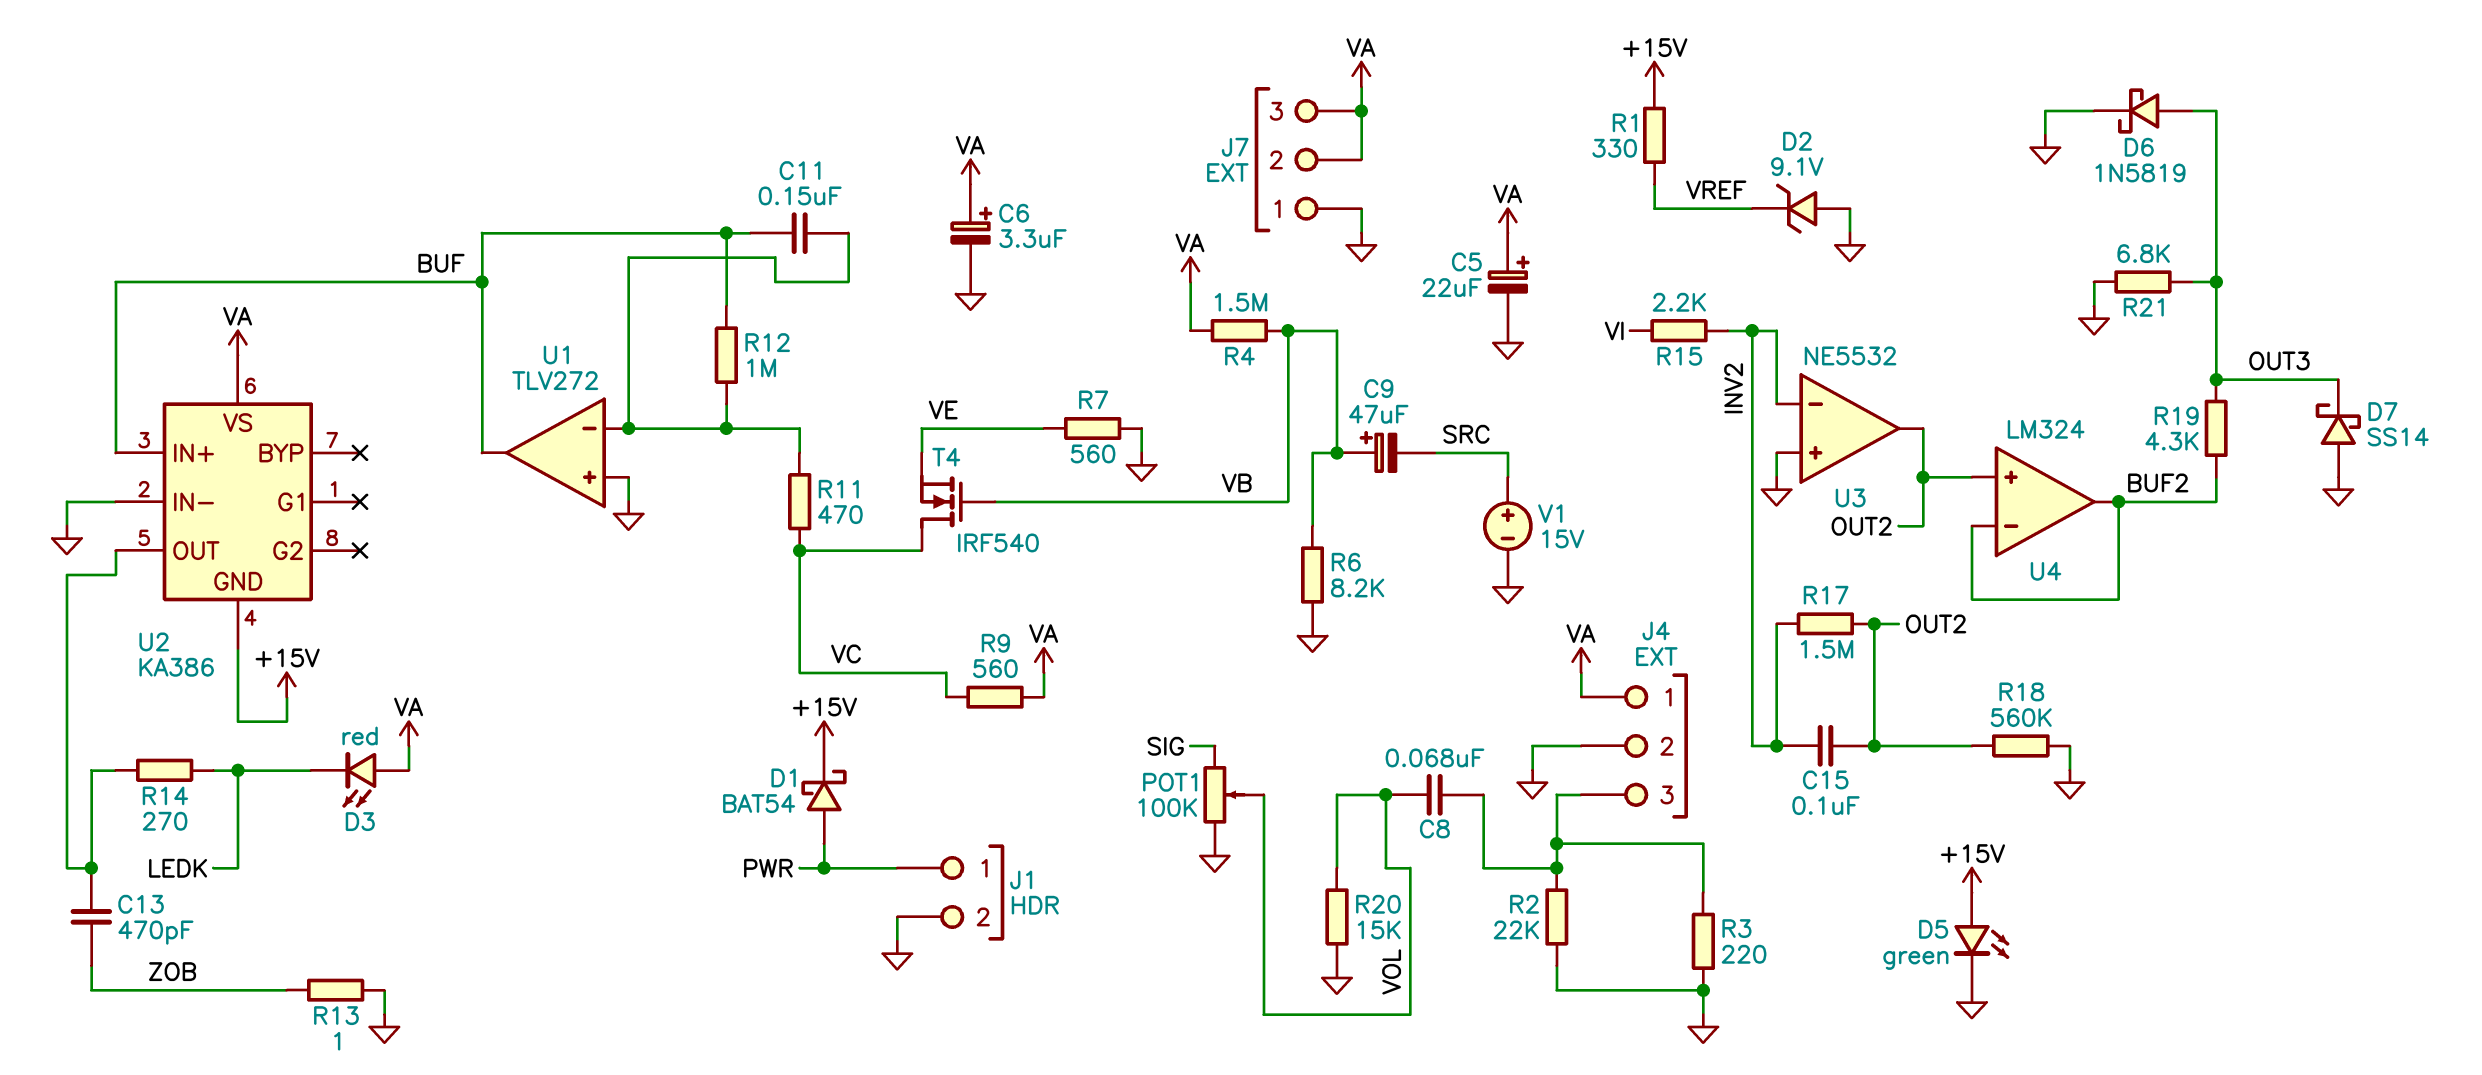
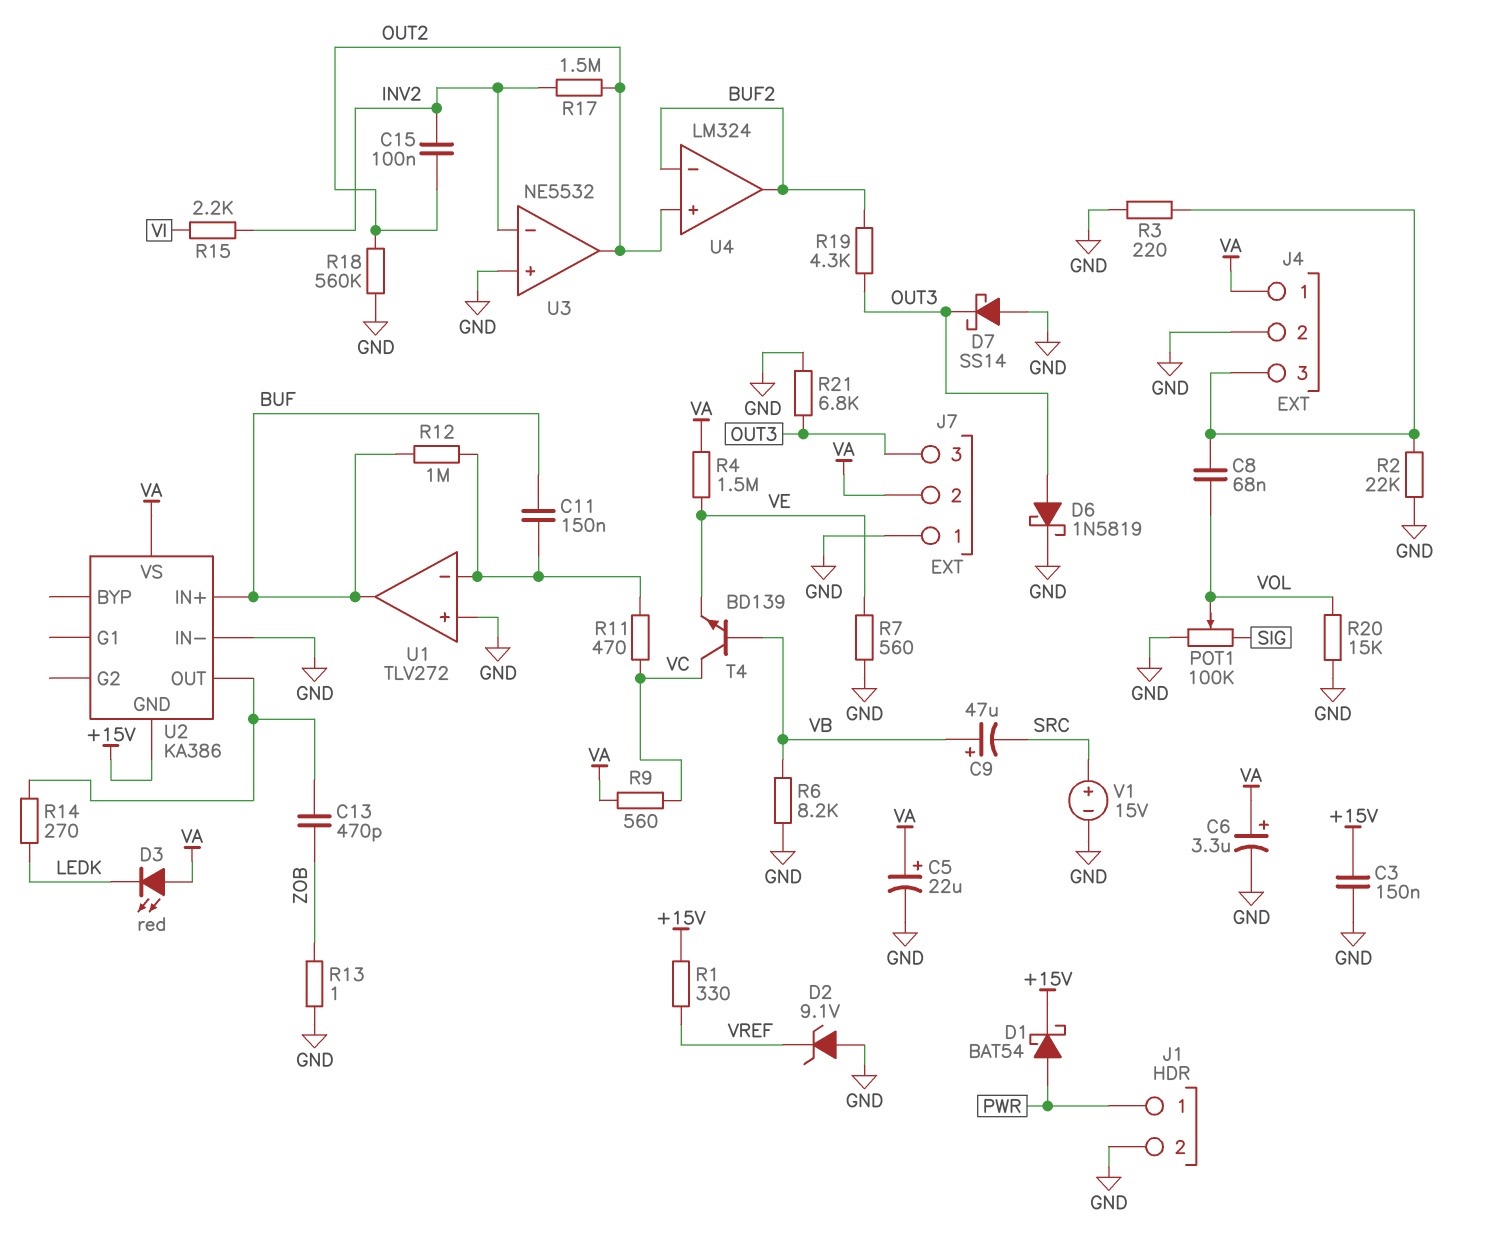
C3: none -> 150nF (+15V, GND)
D5: LED green (A +15V, K GND) -> none
J7 pin 3: VA -> OUT3
R4: 1.5M (VA, VB) -> 1.5M (VA, VE)
T4: NMOS IRF540 (G VB, D VC, S VE) -> NPN BD139 (B VB, C VC, E VE)

